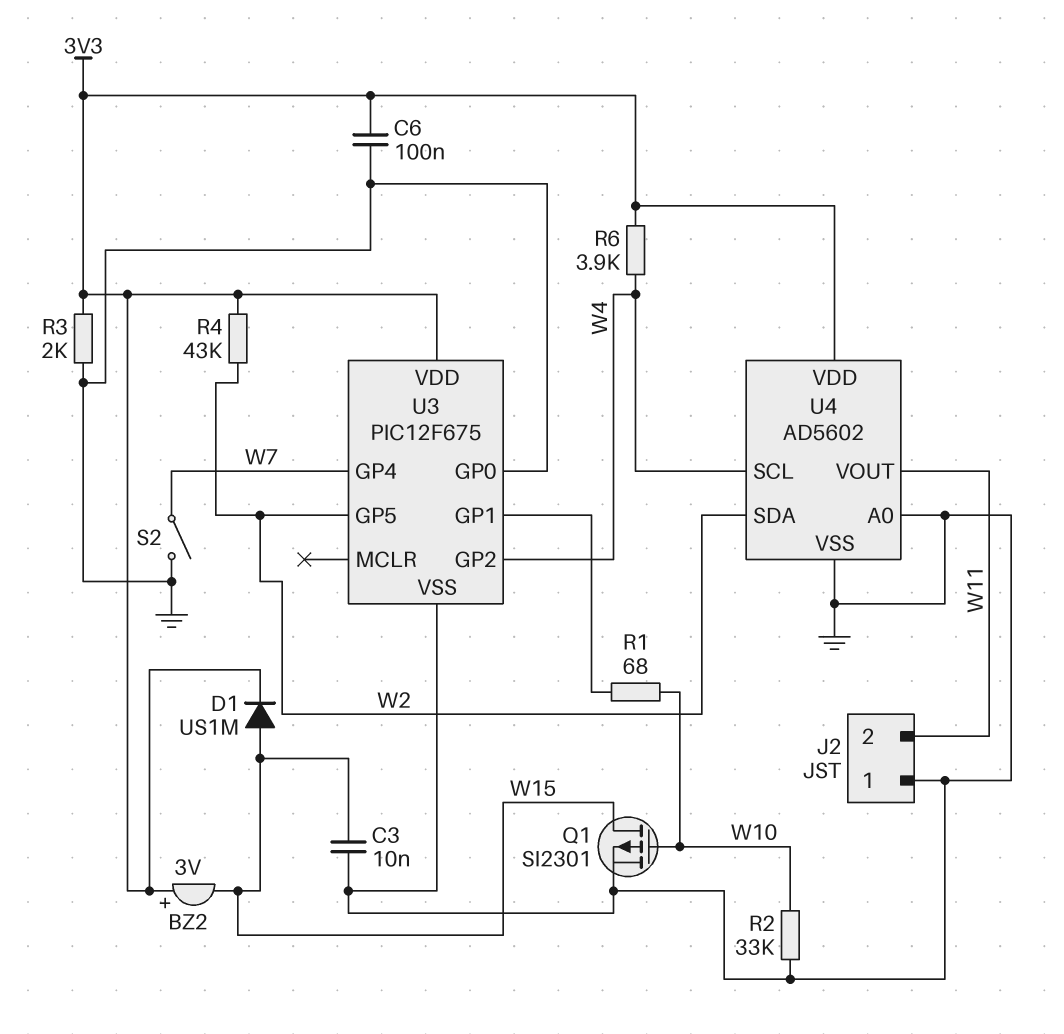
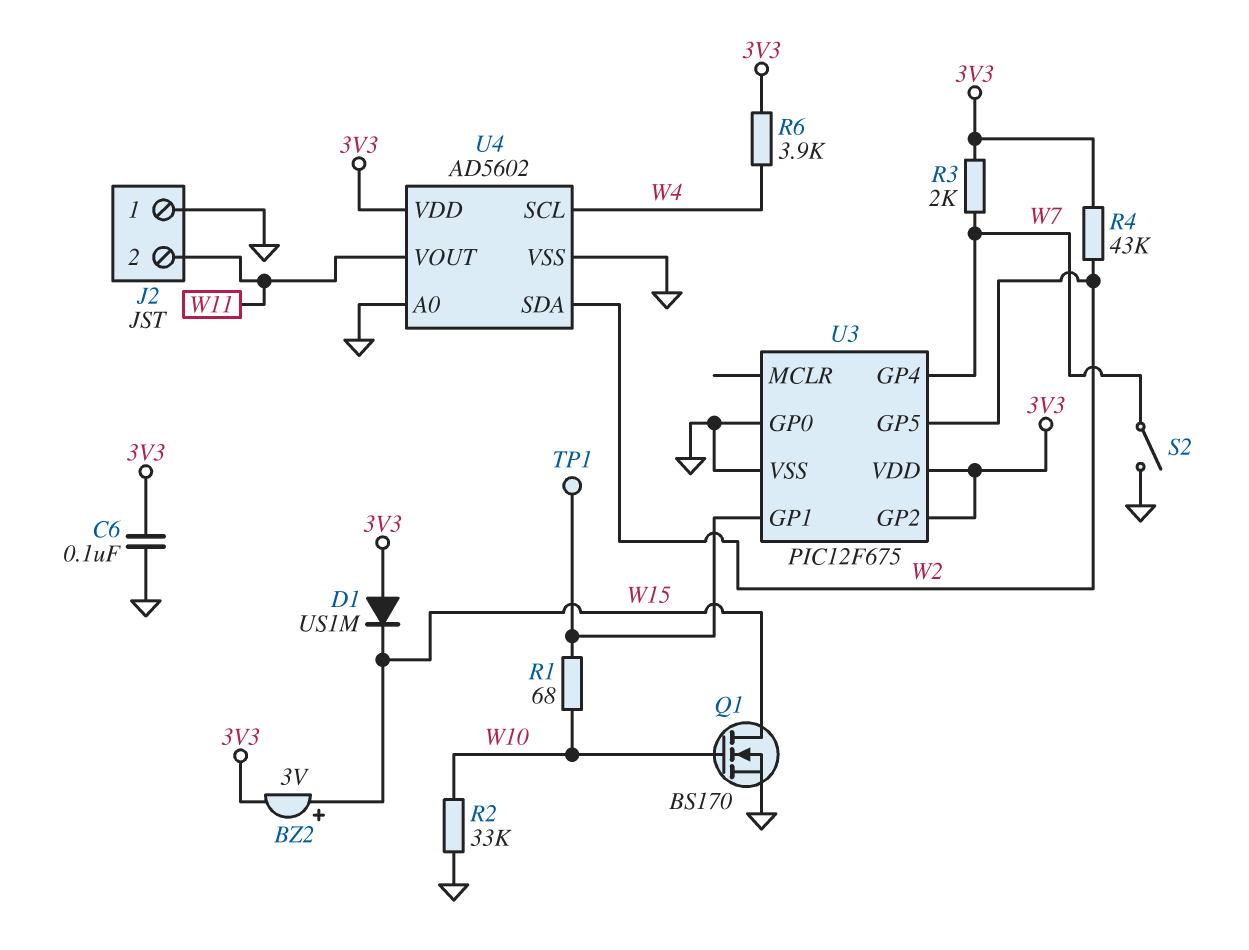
BZ2: buzzer 3V (plus 3V3, minus W15) -> buzzer 3V (plus W15, minus 3V3)
C3: 10nF (GND, W15) -> none
D1: diode US1M (A W15, K 3V3) -> diode US1M (A 3V3, K W15)
Q1: PMOS SI2301 (G W10, D W15, S GND) -> NMOS BS170 (G W10, D W15, S GND)
R3: 2k (3V3, GND) -> 2k (3V3, W7)
TP1: none -> test point (U3/GP1)
U3 pin GP2: W4 -> 3V3

